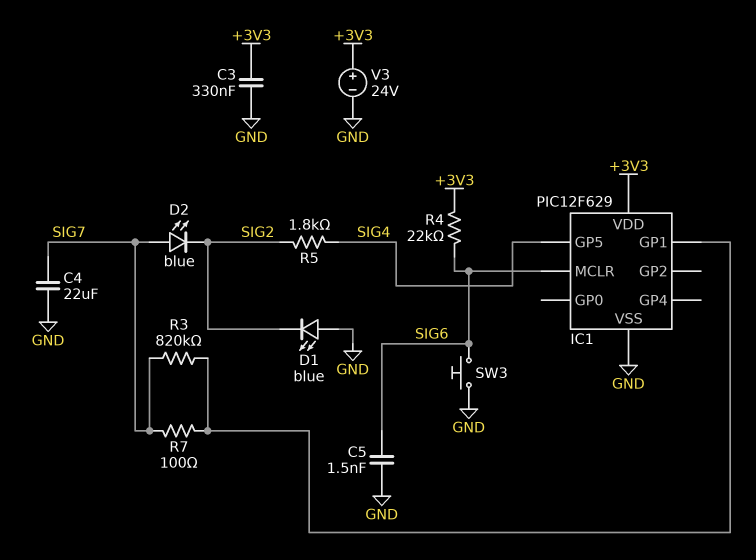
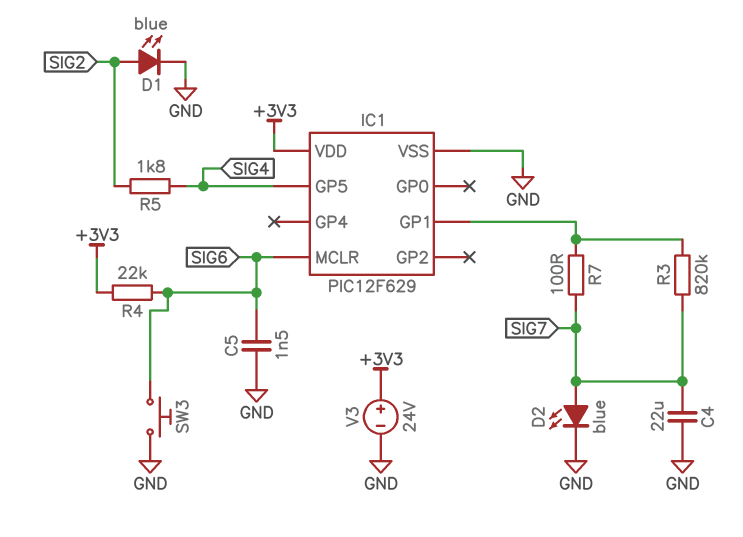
C3: 330nF (+3V3, GND) -> none
D1: LED blue (A GND, K SIG2) -> LED blue (A SIG2, K GND)
D2: LED blue (A SIG7, K SIG2) -> LED blue (A SIG7, K GND)

